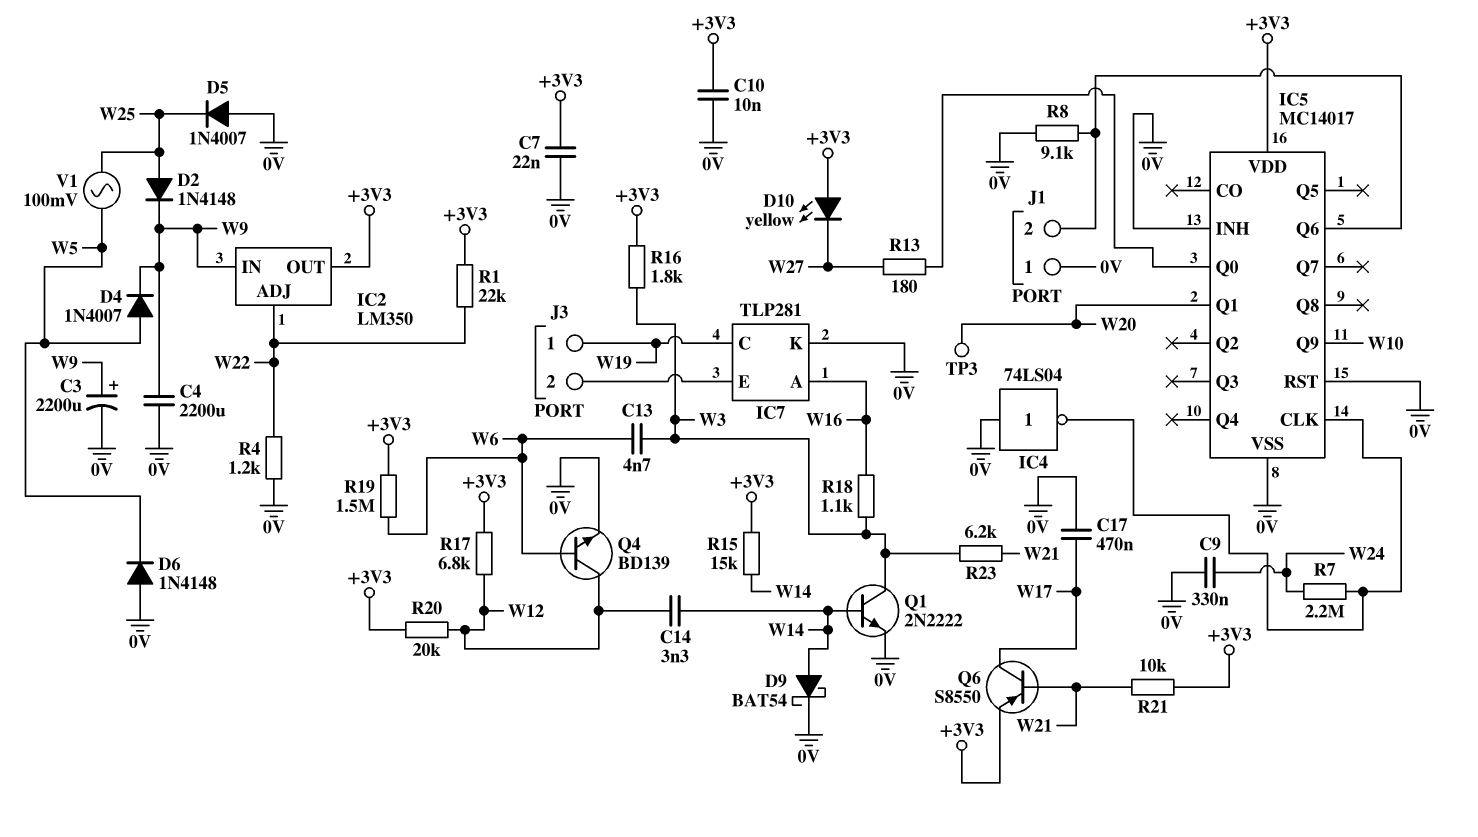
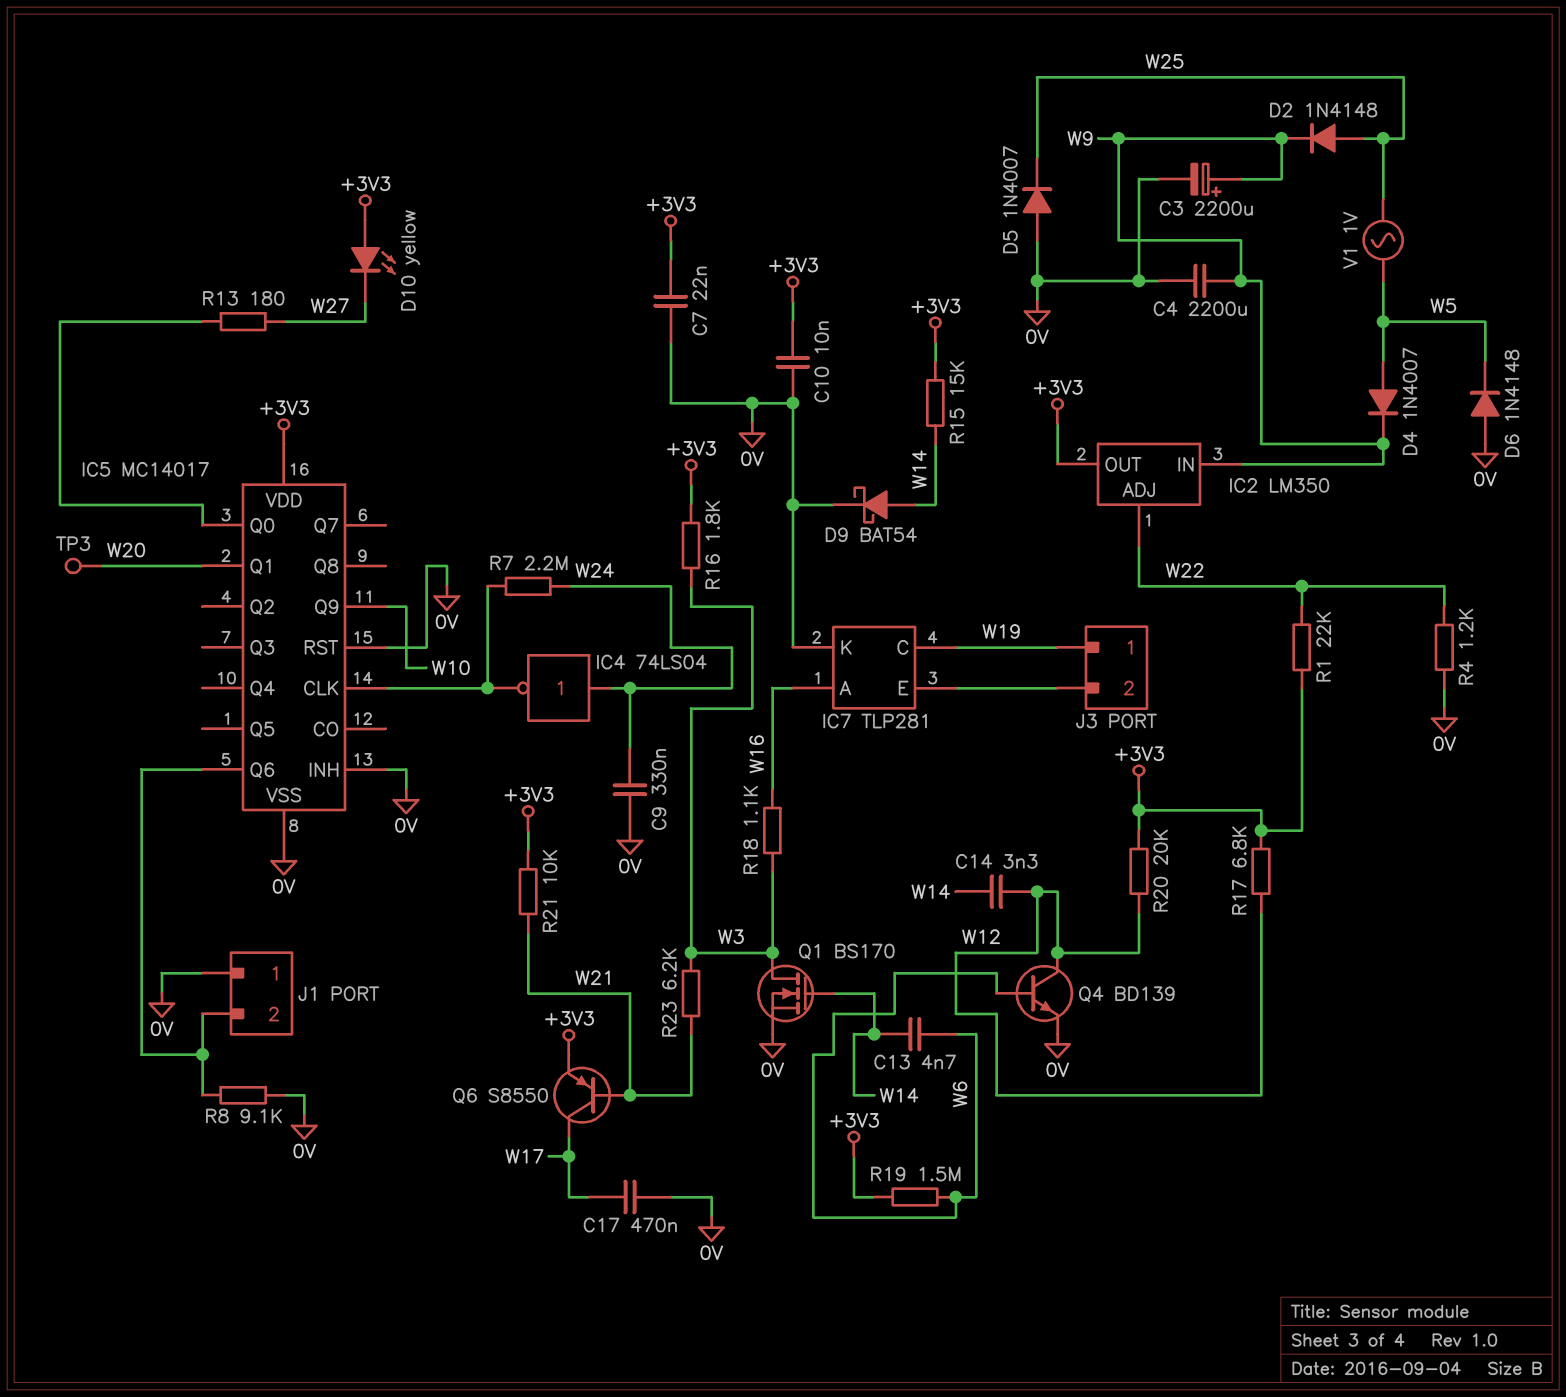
C13: 4.7nF (W3, W6) -> 4.7nF (W6, W14)
IC4: NOT 74LS04 (in 0V, out IC5/CLK) -> NOT 74LS04 (in W24, out IC5/CLK)
Q1: NPN 2N2222 (B W14, C W3, E 0V) -> NMOS BS170 (G W14, D W3, S 0V)
V1: AC 100mV (W5, W25) -> AC 1V (W5, W25)

